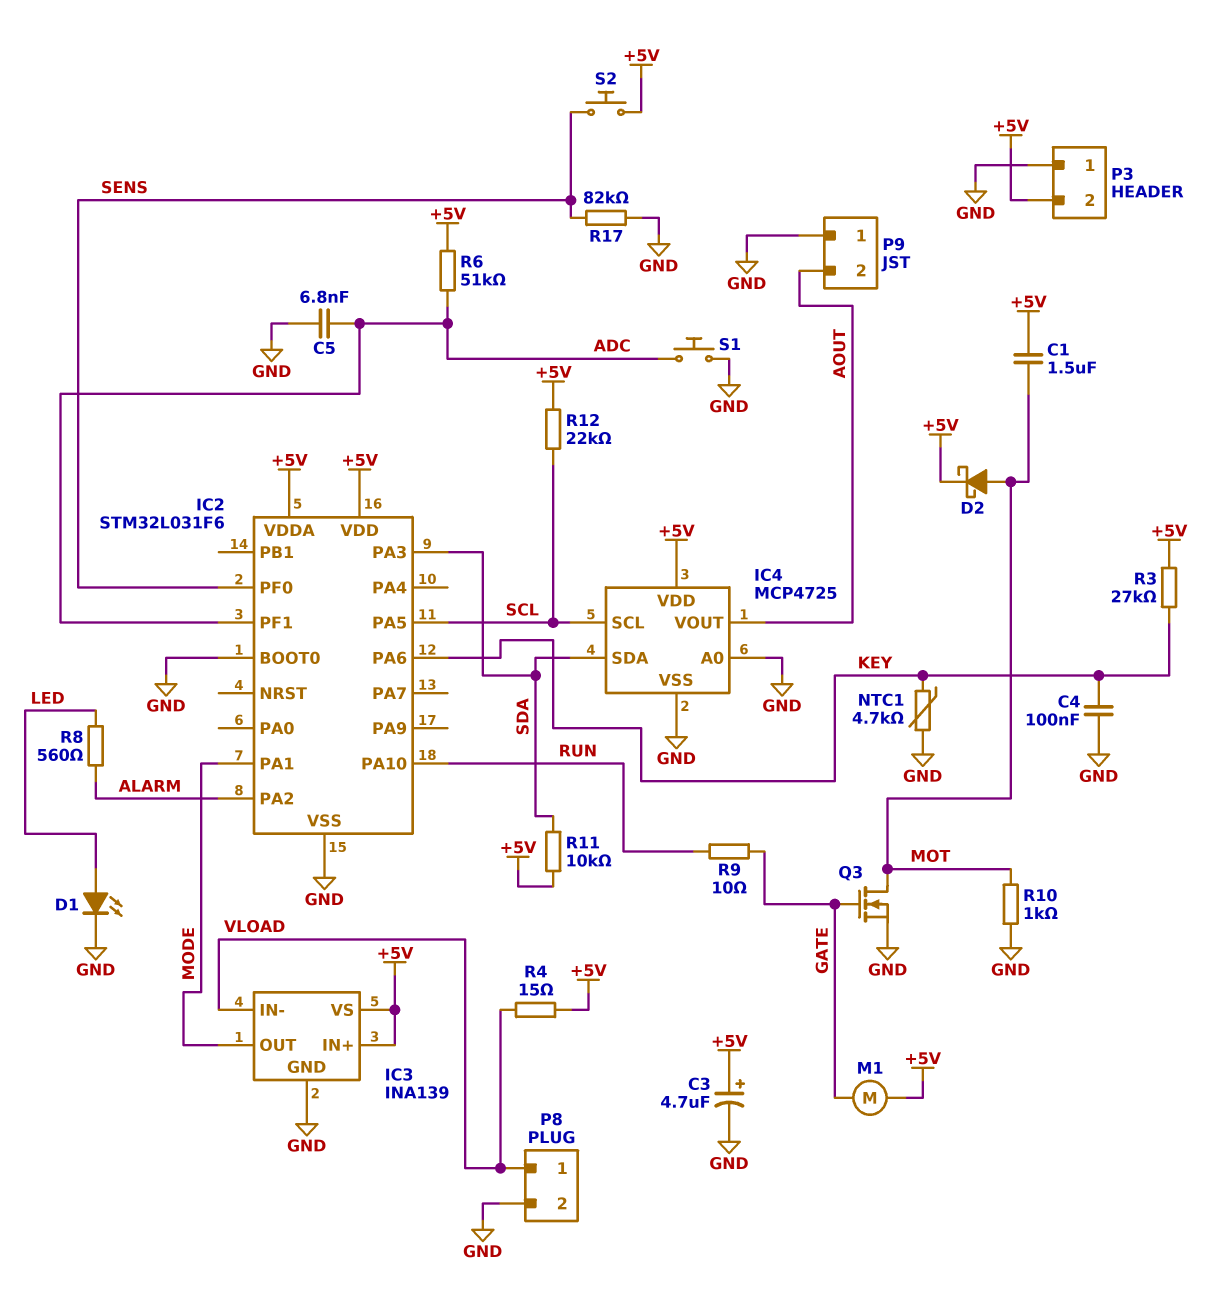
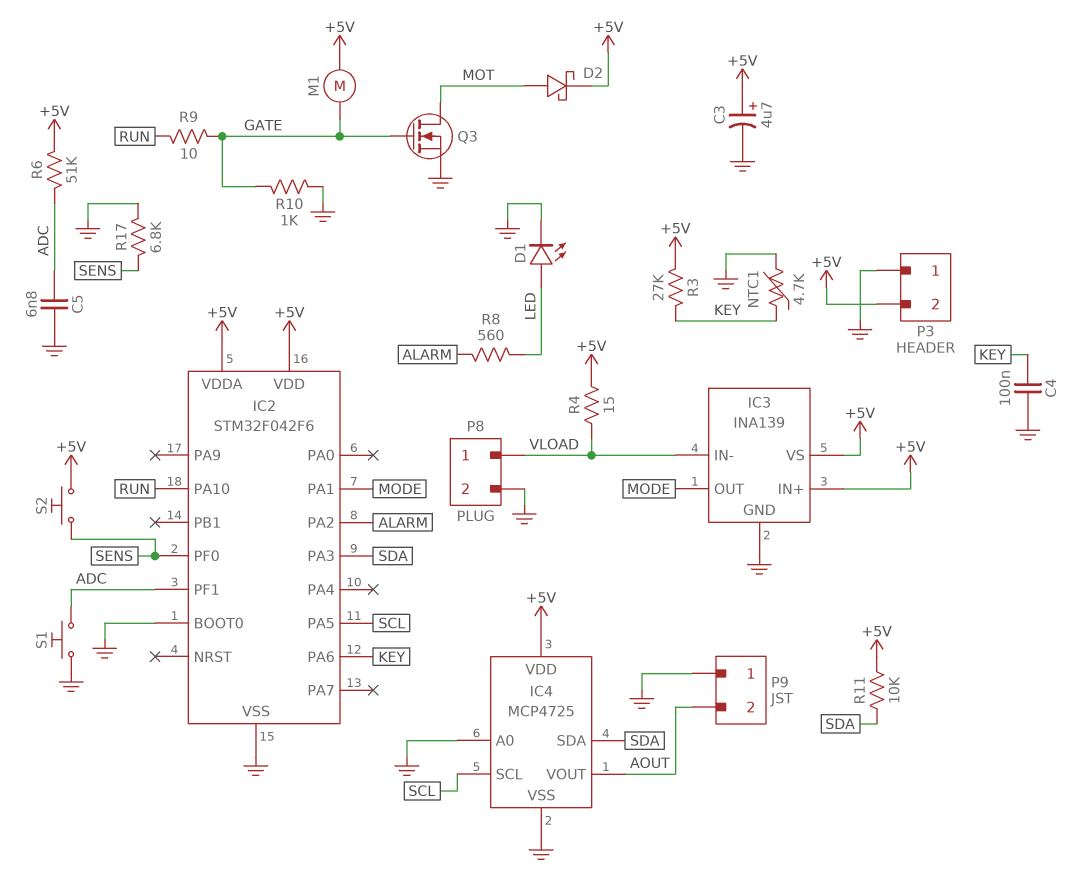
C1: 1.5uF (+5V, MOT) -> none
IC2: STM32L031F6 -> STM32F042F6
R10: 1k (GND, MOT) -> 1k (GATE, GND)
R12: 22k (+5V, SCL) -> none
R17: 82k (GND, SENS) -> 6.8k (GND, SENS)

